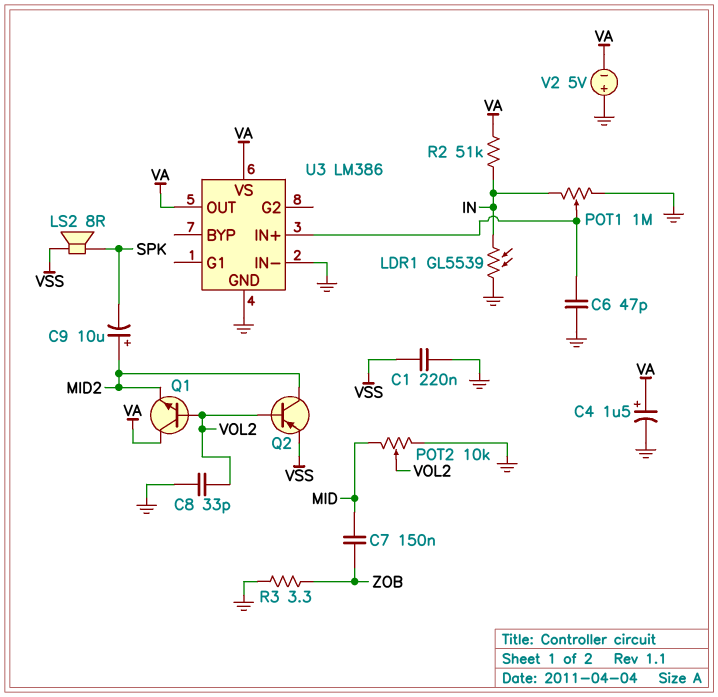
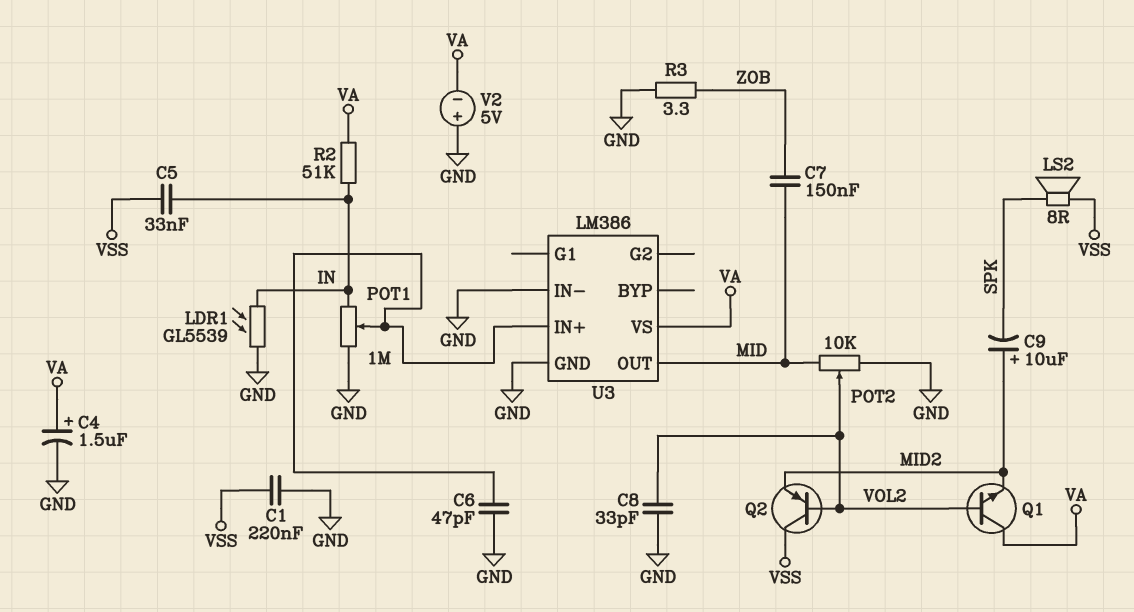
C5: none -> 33nF (IN, VSS)
Q2: PNP (B VOL2, C MID2, E VSS) -> PNP (B VOL2, C VSS, E MID2)
U3 pin OUT: VA -> MID

